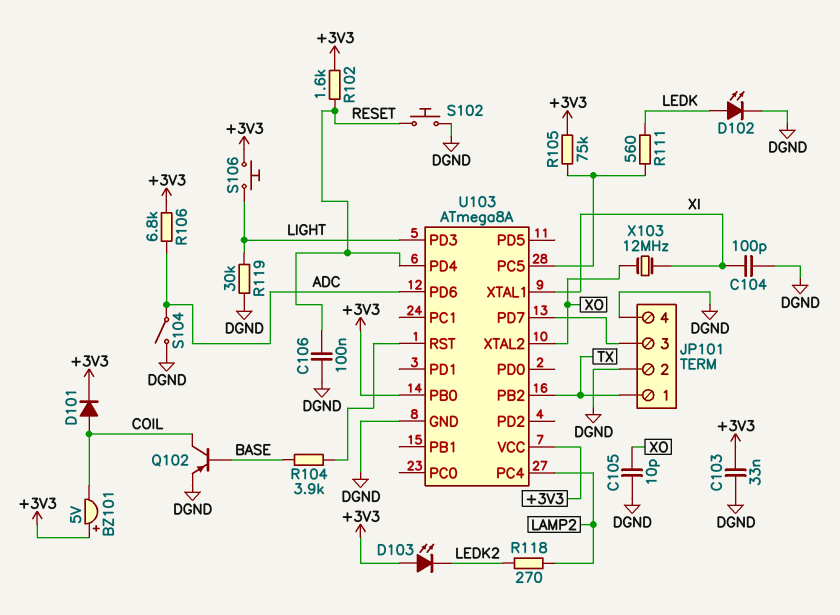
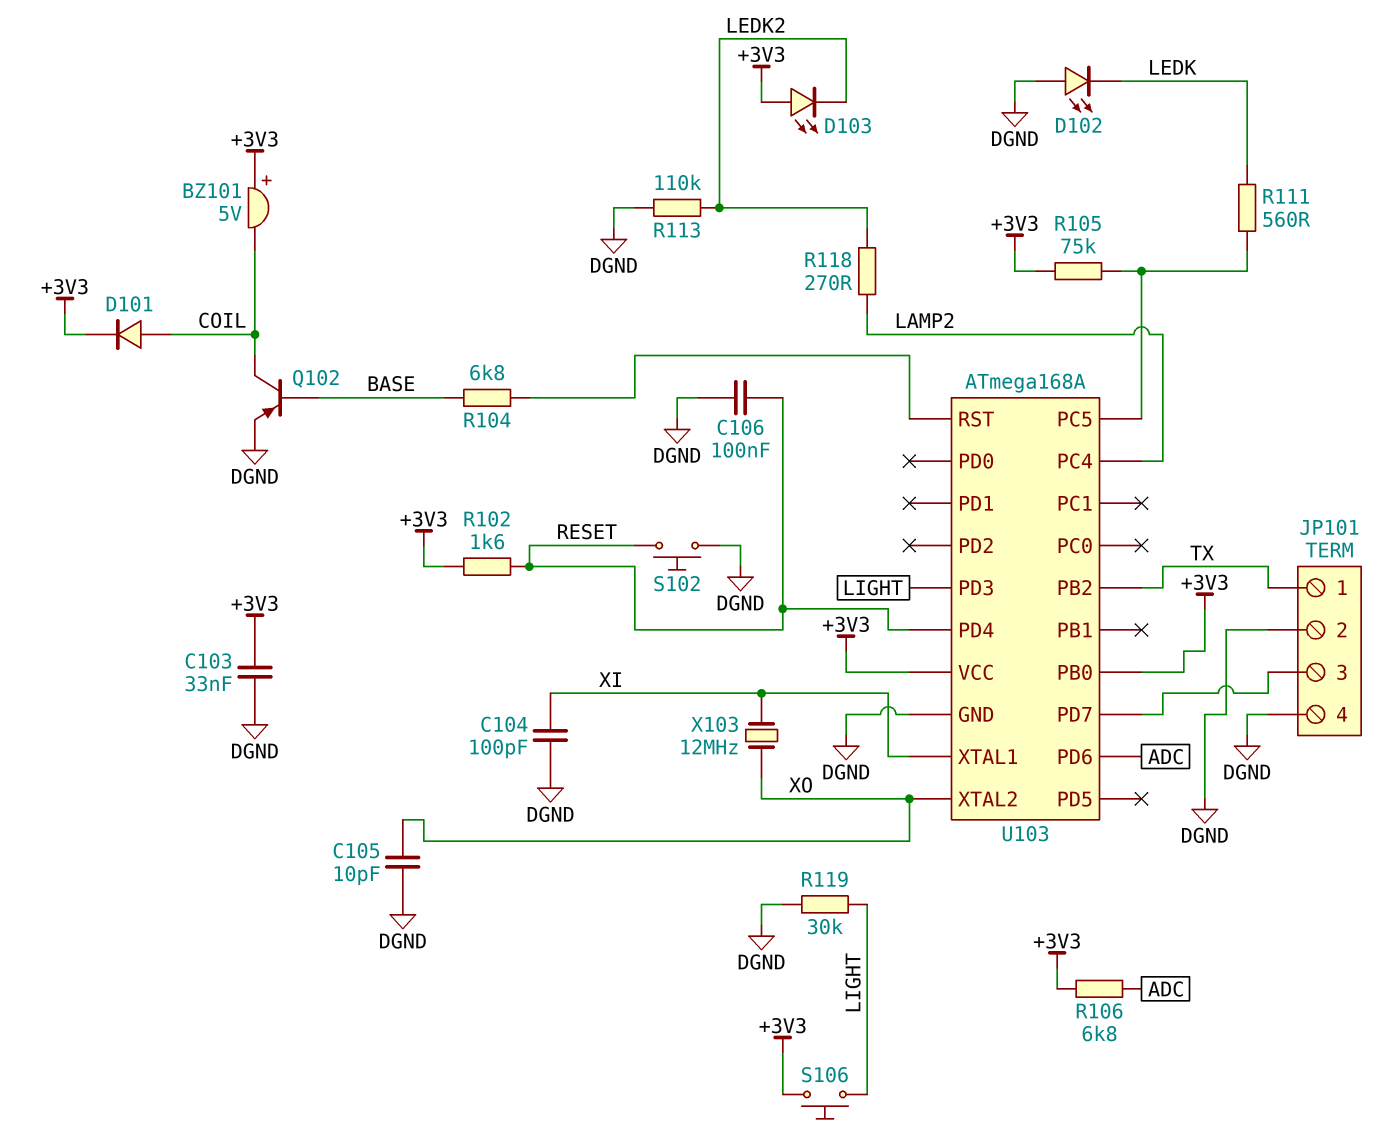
D102: LED (A LEDK, K DGND) -> LED (A DGND, K LEDK)
R104: 3.9k (BASE, U103/RST) -> 6.8k (BASE, U103/RST)
R113: none -> 110k (DGND, LEDK2)
S104: switch (ADC, DGND) -> none
U103: ATmega8A -> ATmega168A

